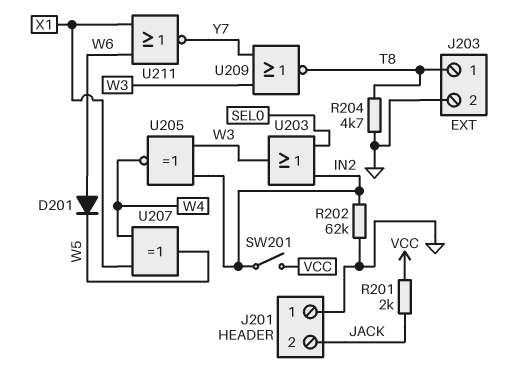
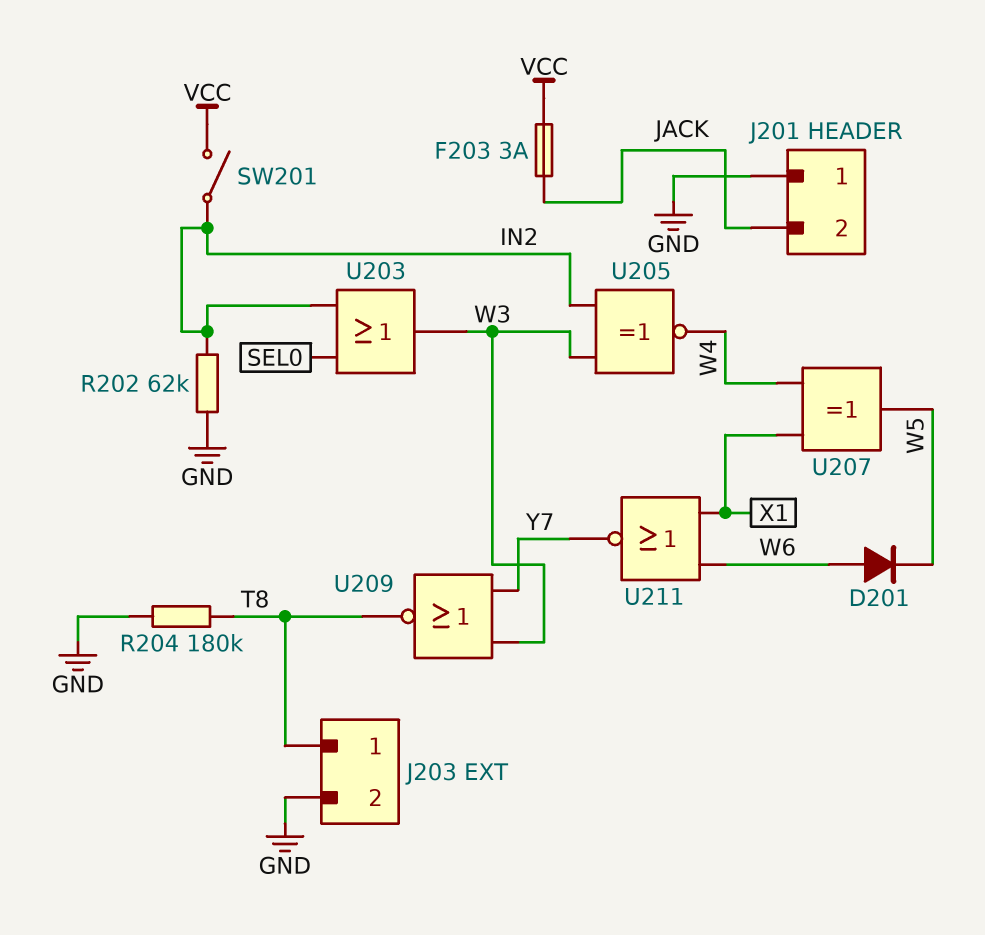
F203: none -> 3A (JACK, VCC)
R201: 2k (JACK, VCC) -> none
R204: 4.7k (GND, T8) -> 180k (GND, T8)

